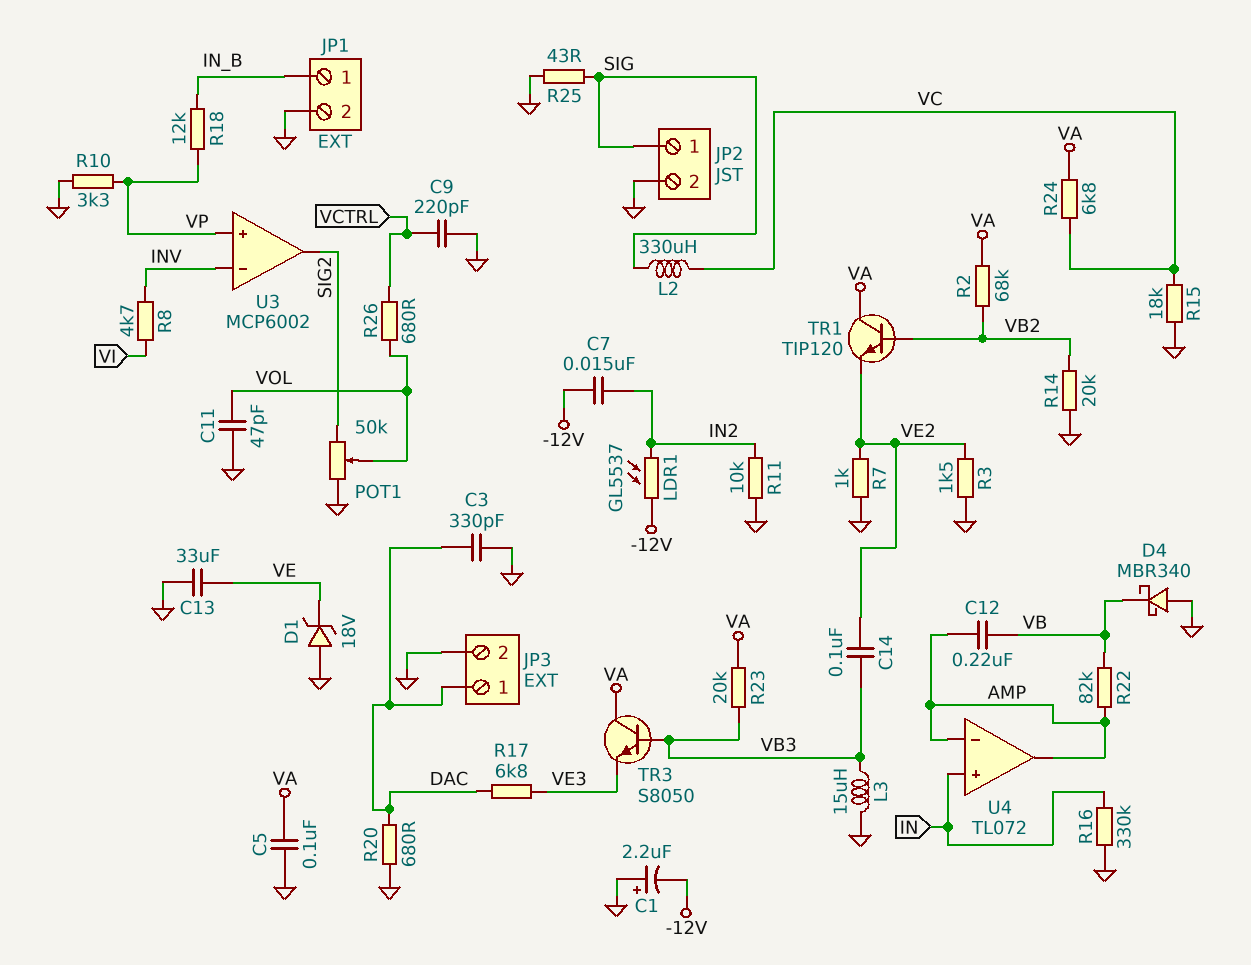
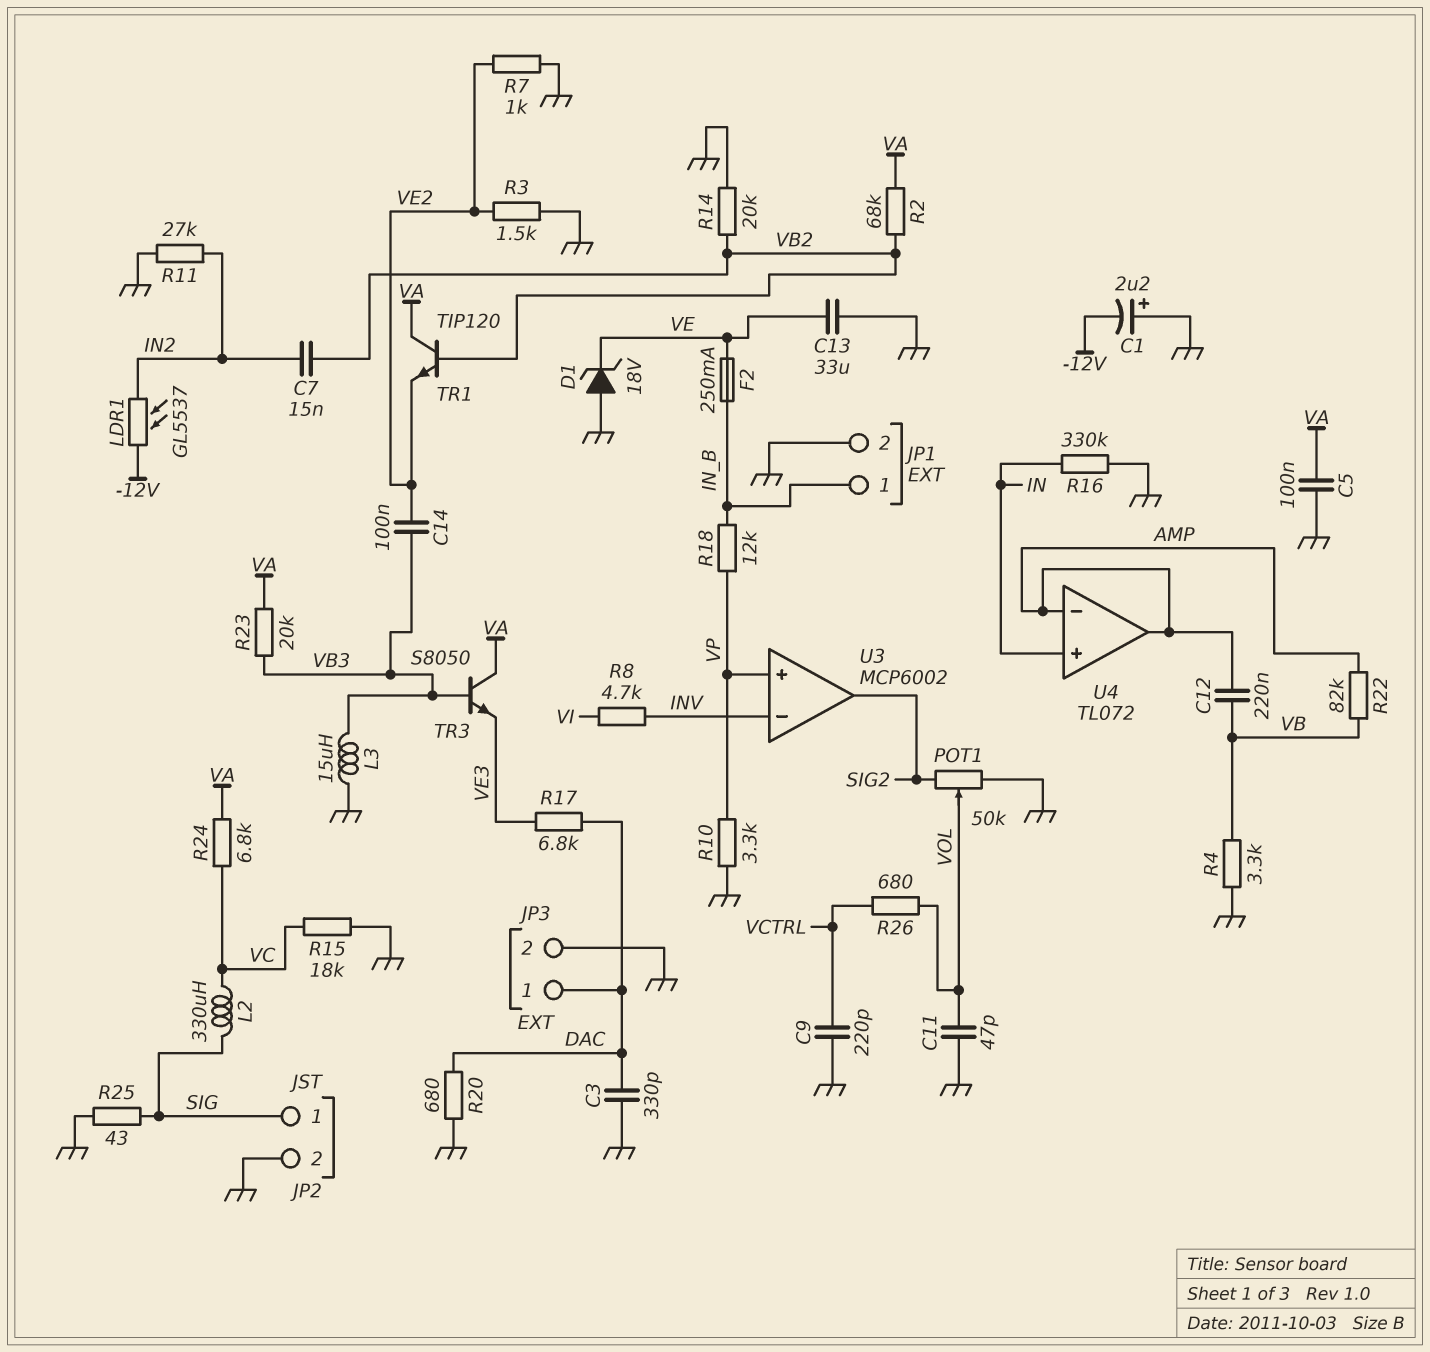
C7: 15nF (-12V, IN2) -> 15nF (IN2, VB2)
D4: schottky MBR340 (A GND, K VB) -> none
F2: none -> 250mA (IN_B, VE)
R4: none -> 3.3k (GND, VB)
R11: 10k (GND, IN2) -> 27k (GND, IN2)

